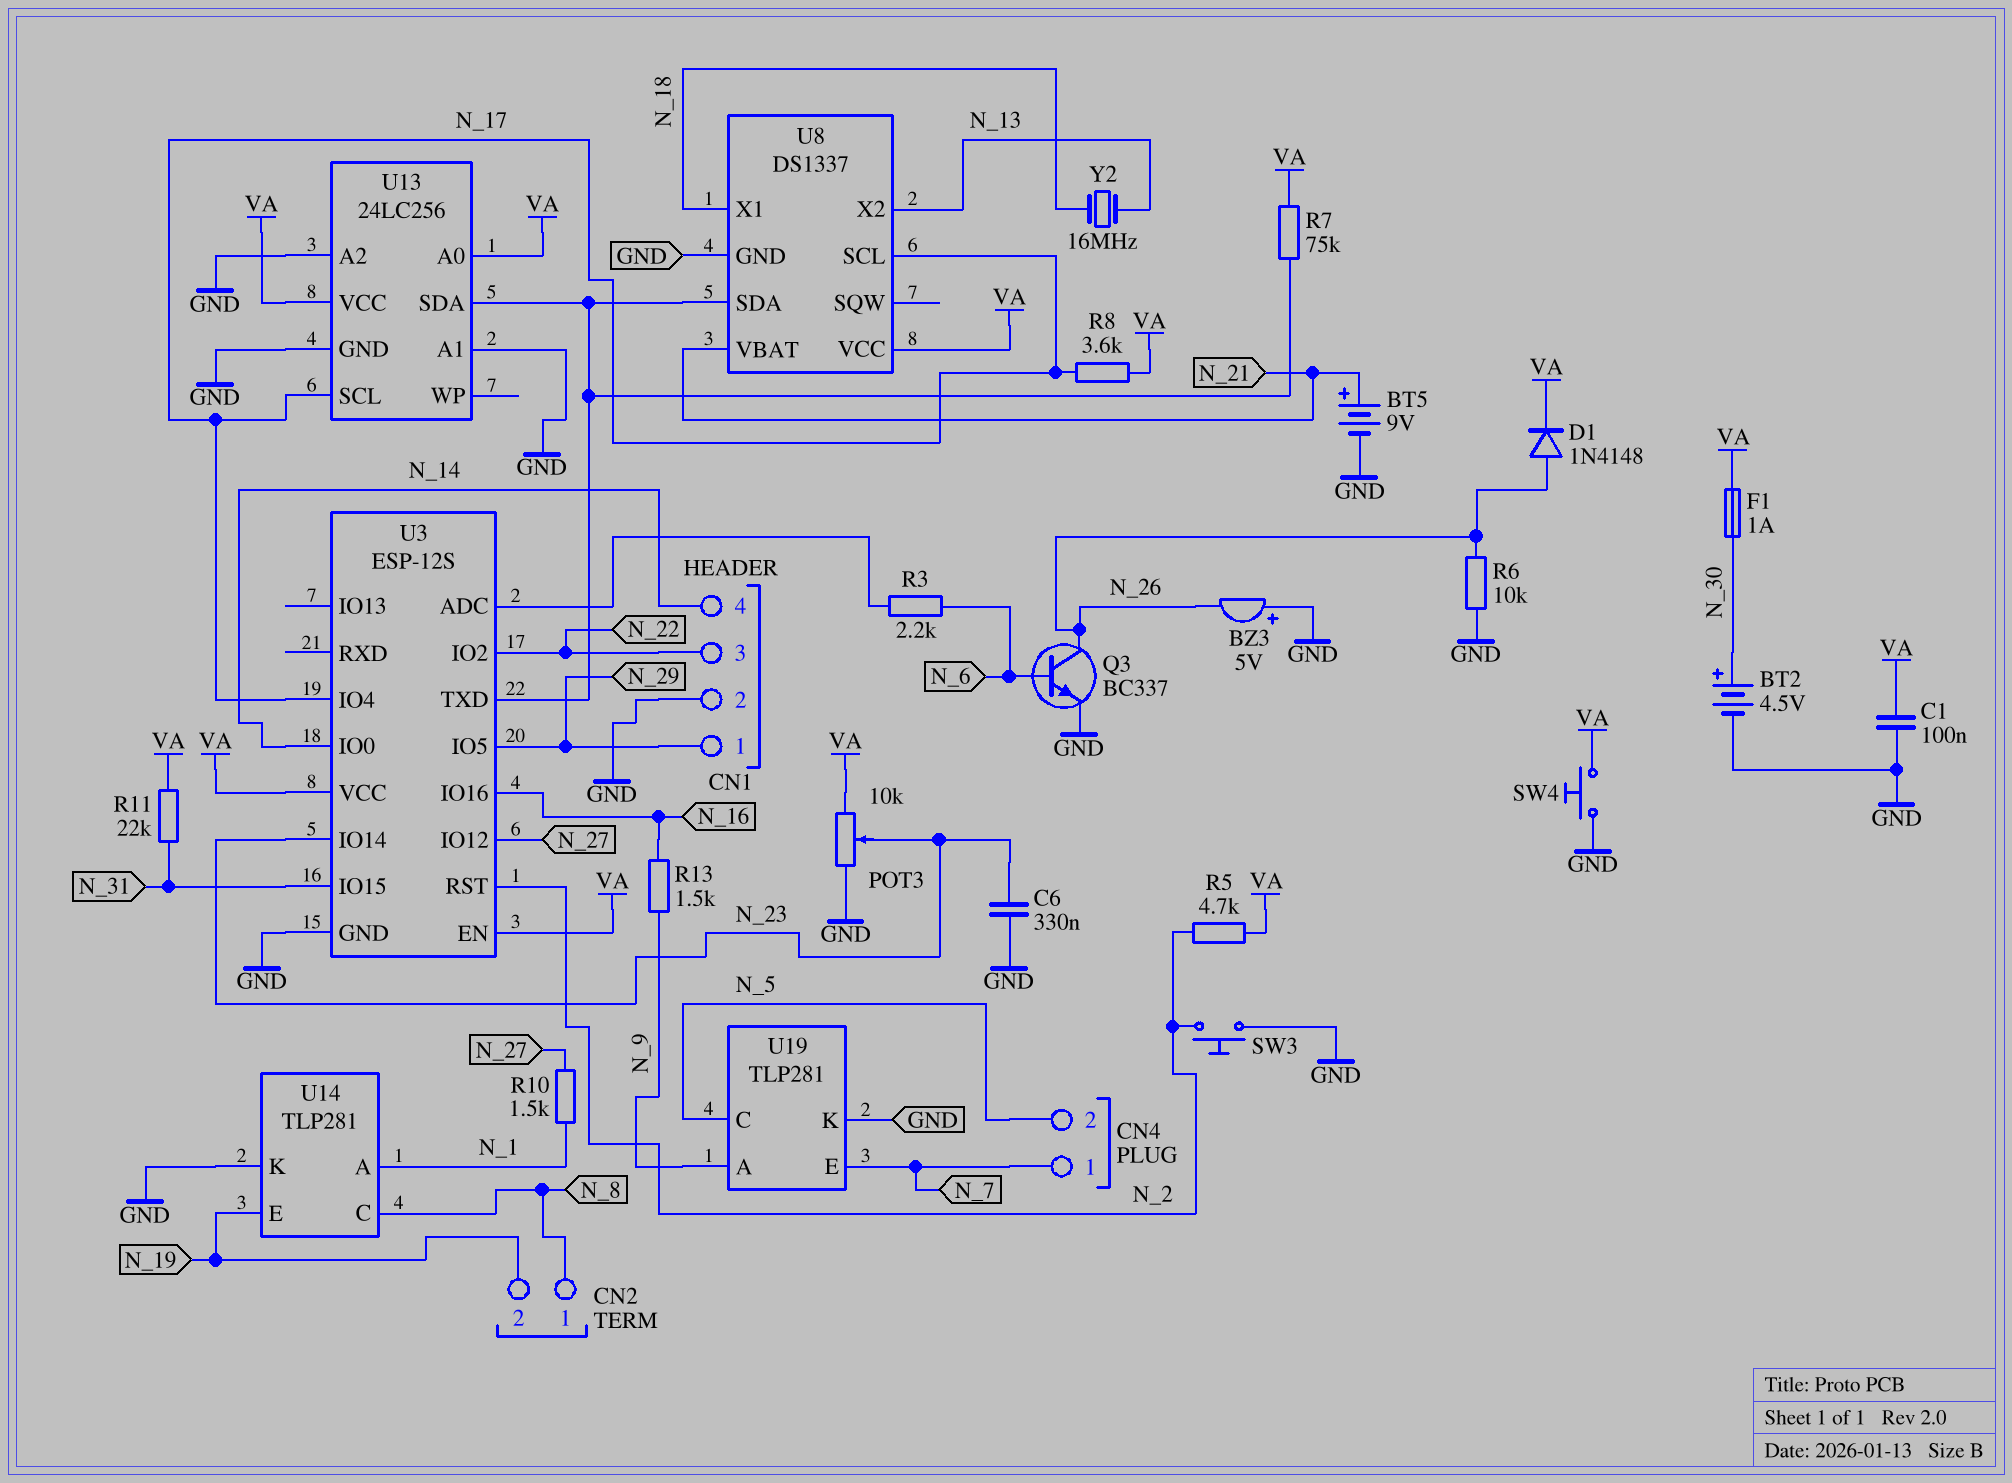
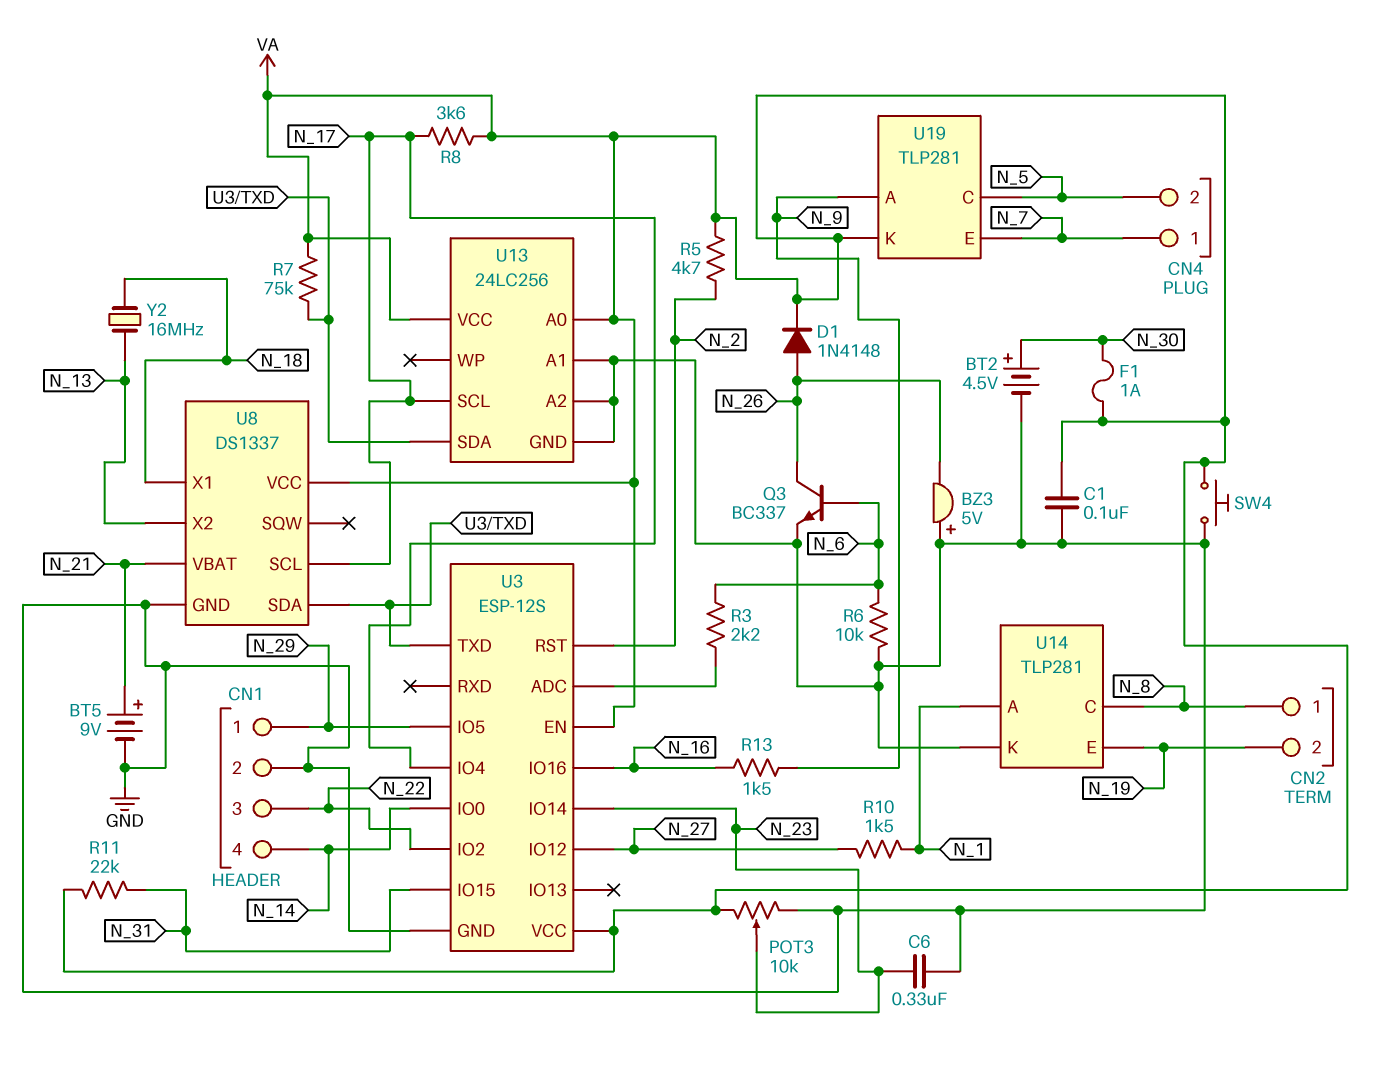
R6: 10k (GND, N_26) -> 10k (GND, N_6)
SW3: button (GND, N_2) -> none
U19 pin K: GND -> VA

